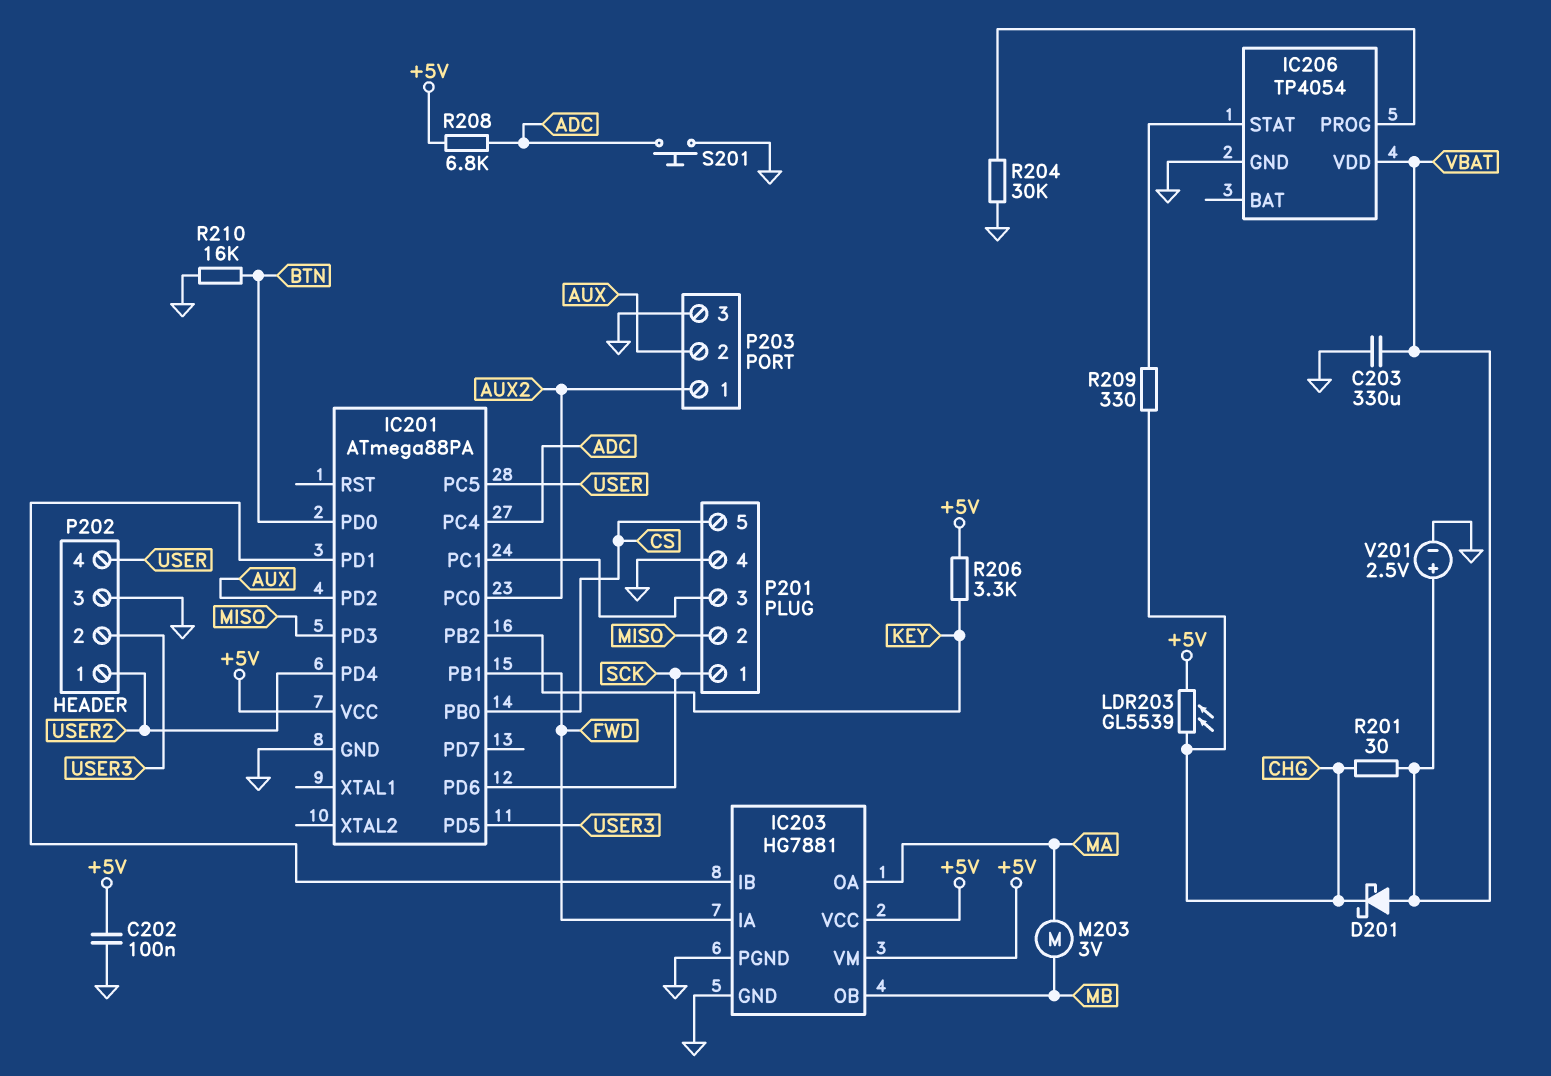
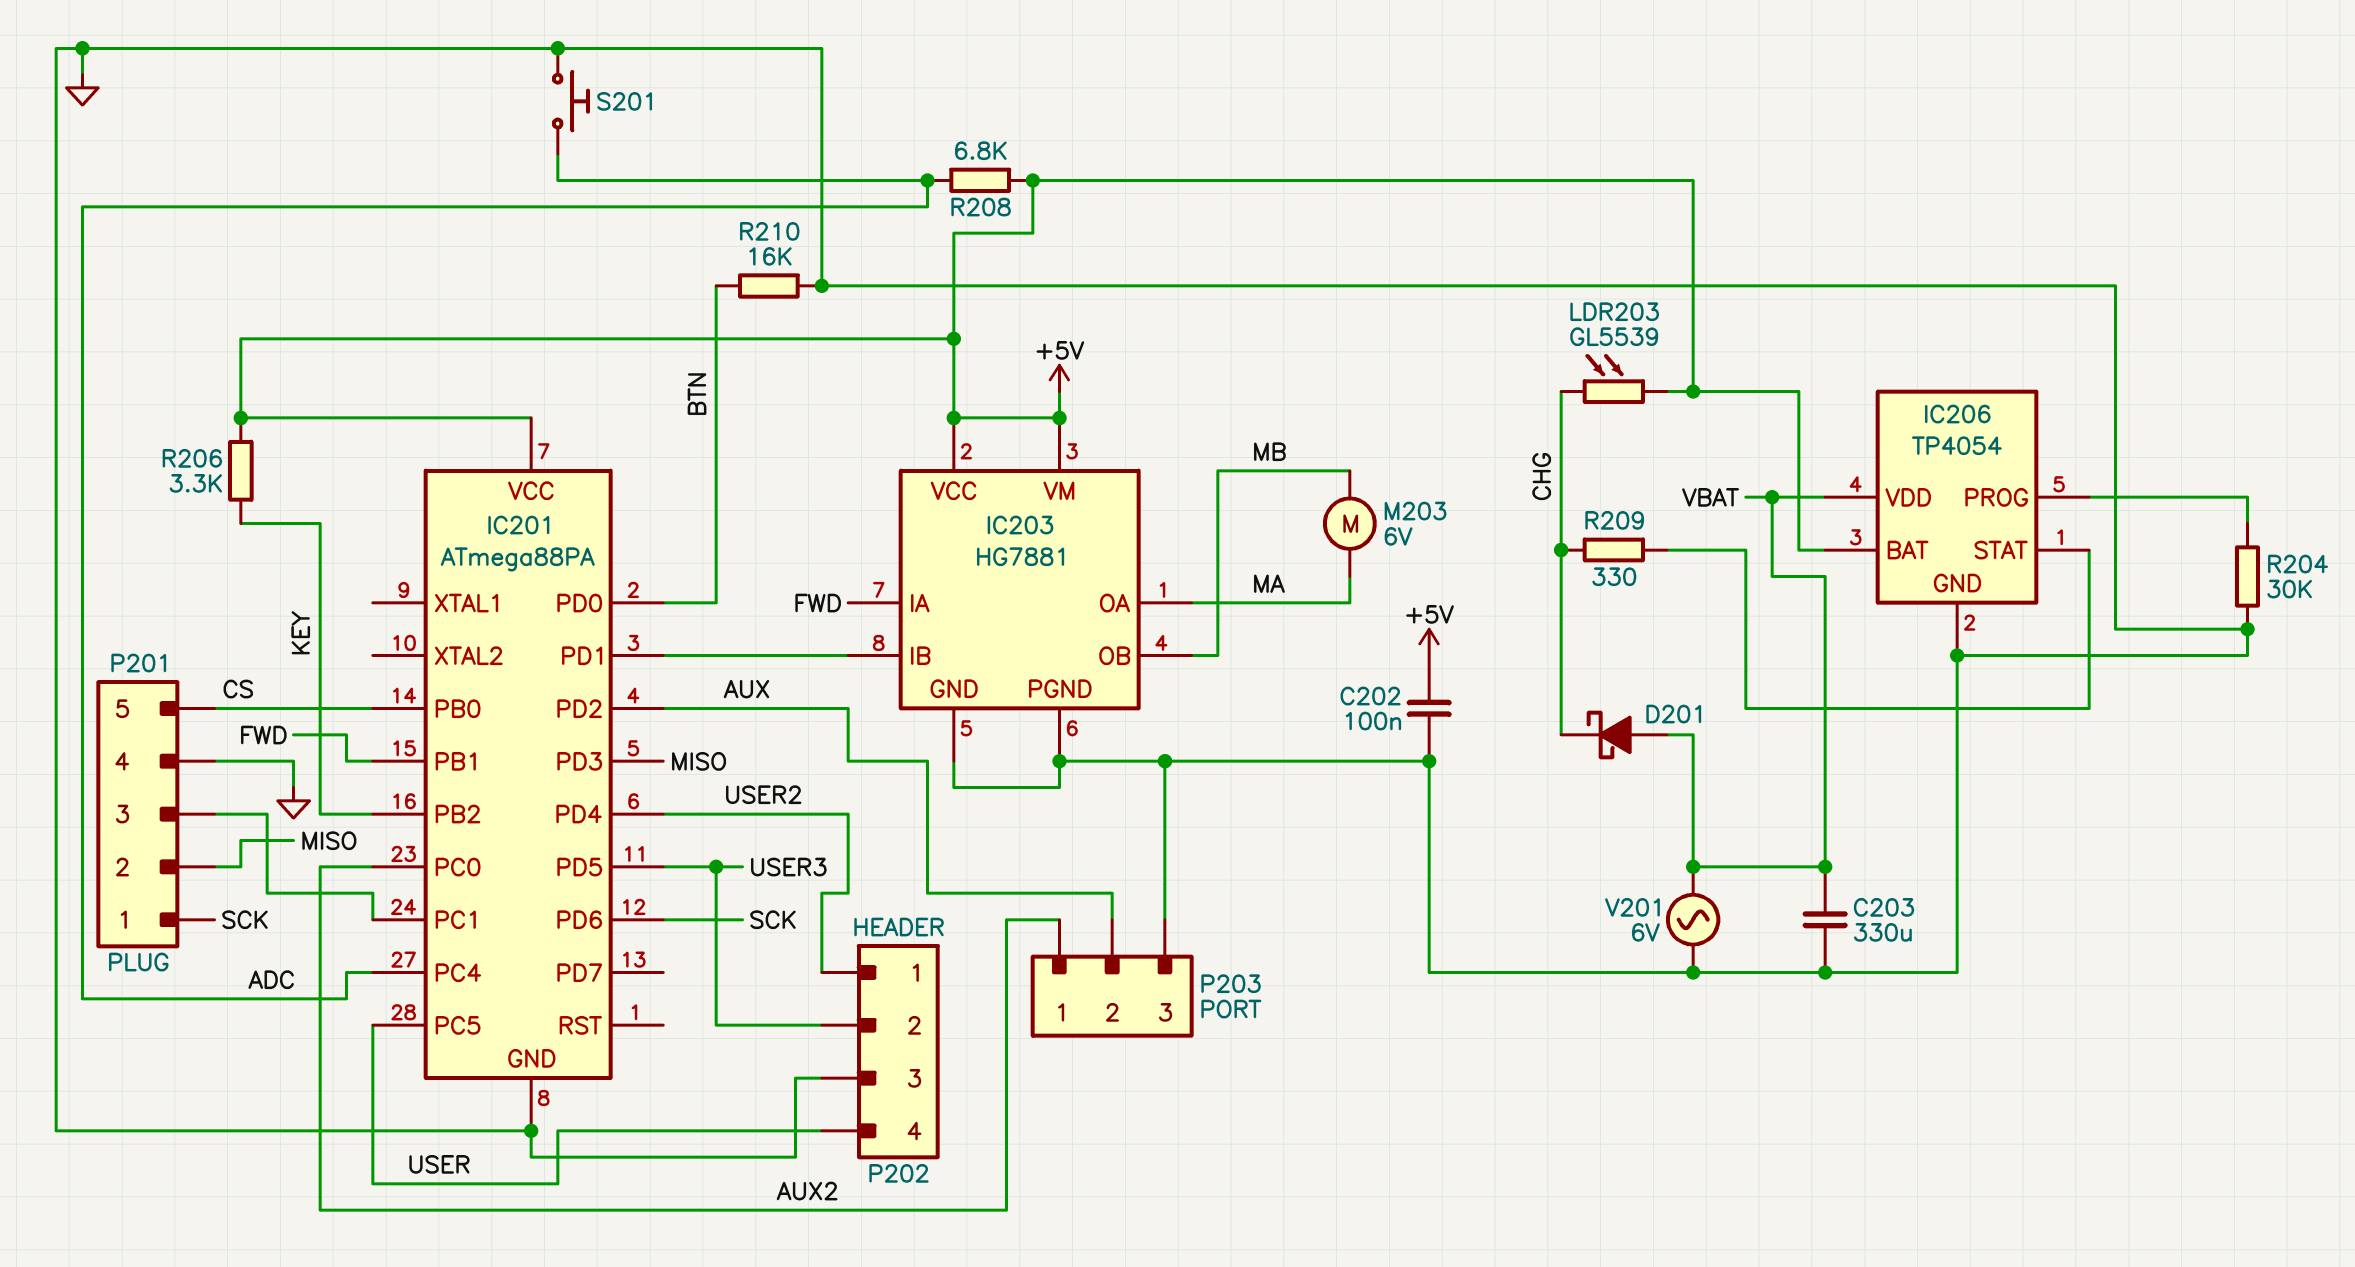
IC206 pin BAT: none -> +5V
M203: motor 3V (MA, MB) -> motor 6V (MA, MB)
R201: 30 (CHG, VBAT) -> none
V201: 2.5V (plus VBAT, minus GND) -> AC 6V (GND, VBAT)

